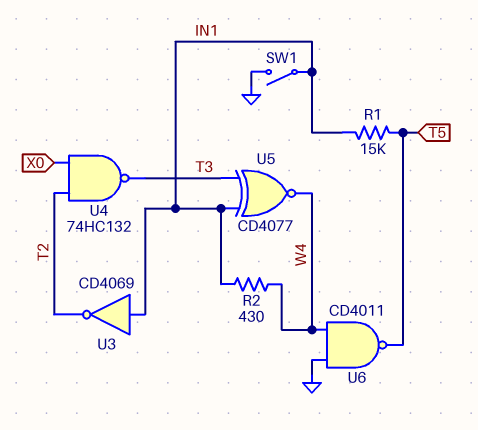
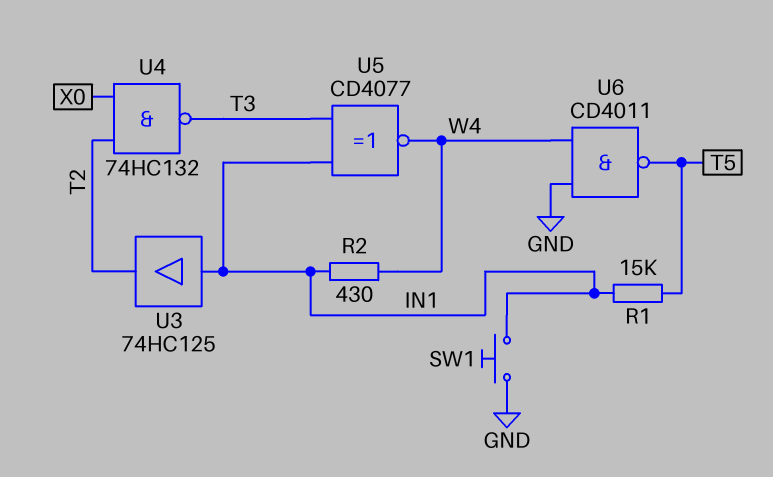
SW1: switch (GND, IN1) -> button (GND, IN1)
U3: NOT CD4069 (in IN1, out T2) -> buffer 74HC125 (in IN1, out T2)

